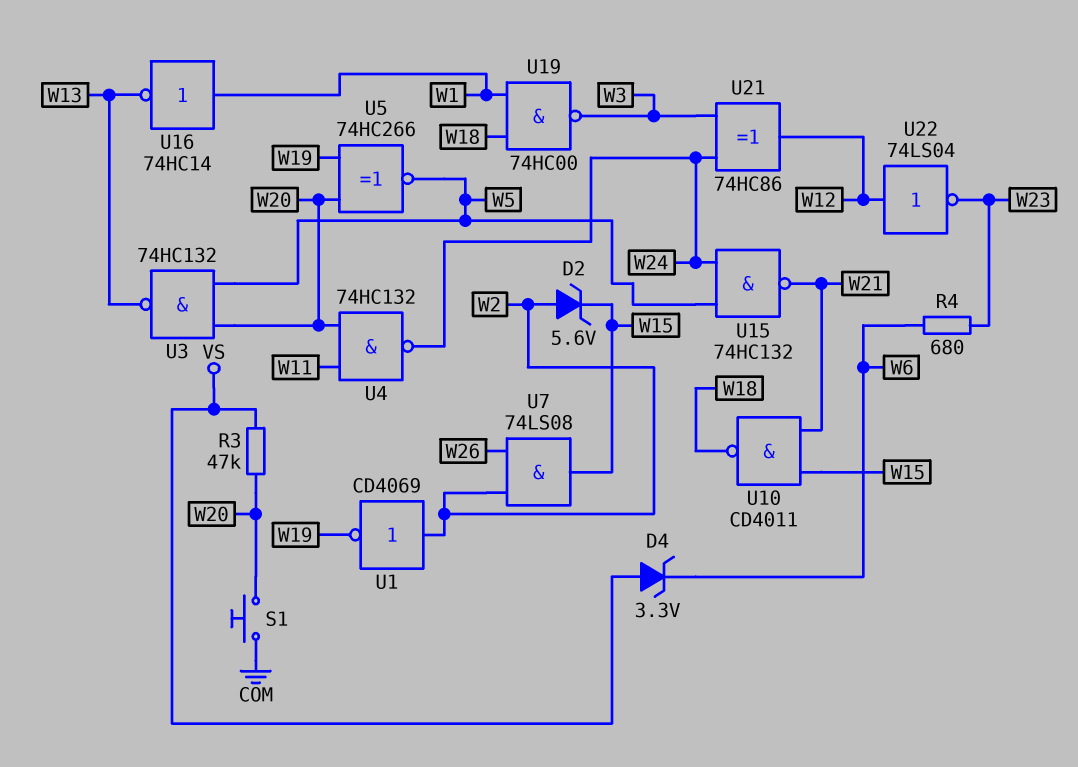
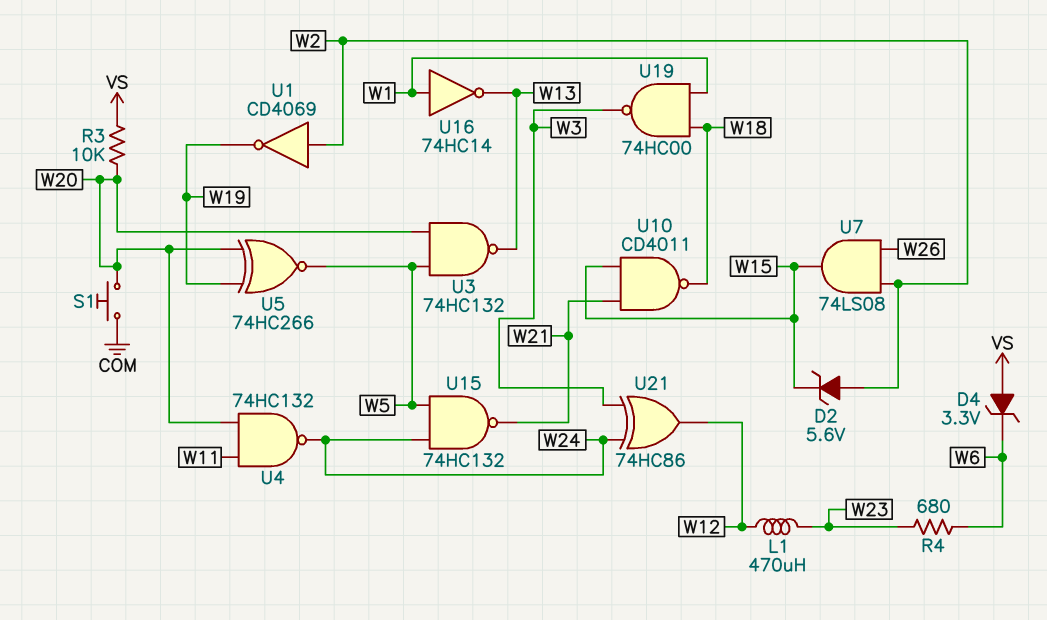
L1: none -> 470uH (W12, W23)
R3: 47k (VS, W20) -> 10k (VS, W20)
U22: NOT 74LS04 (in W12, out W23) -> none

